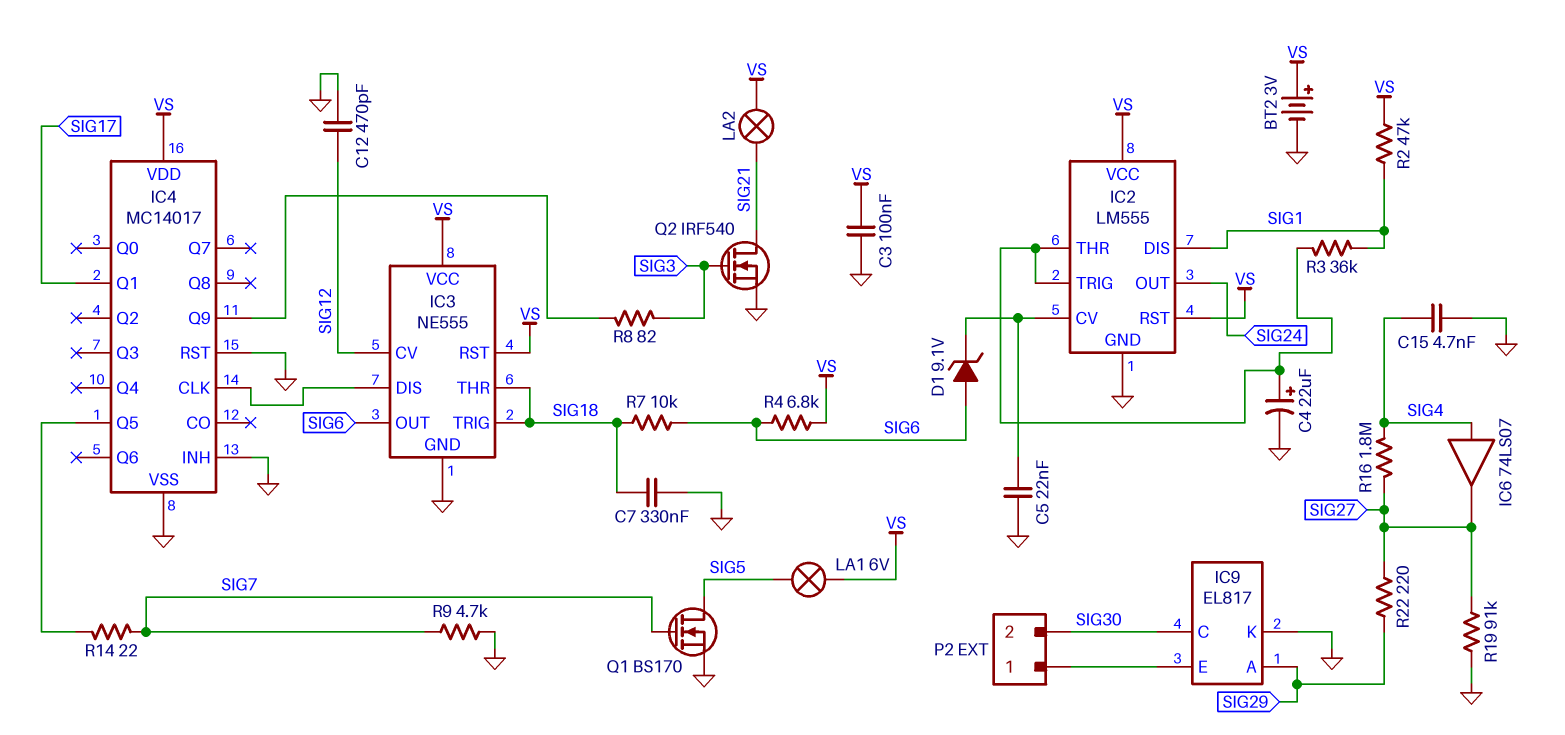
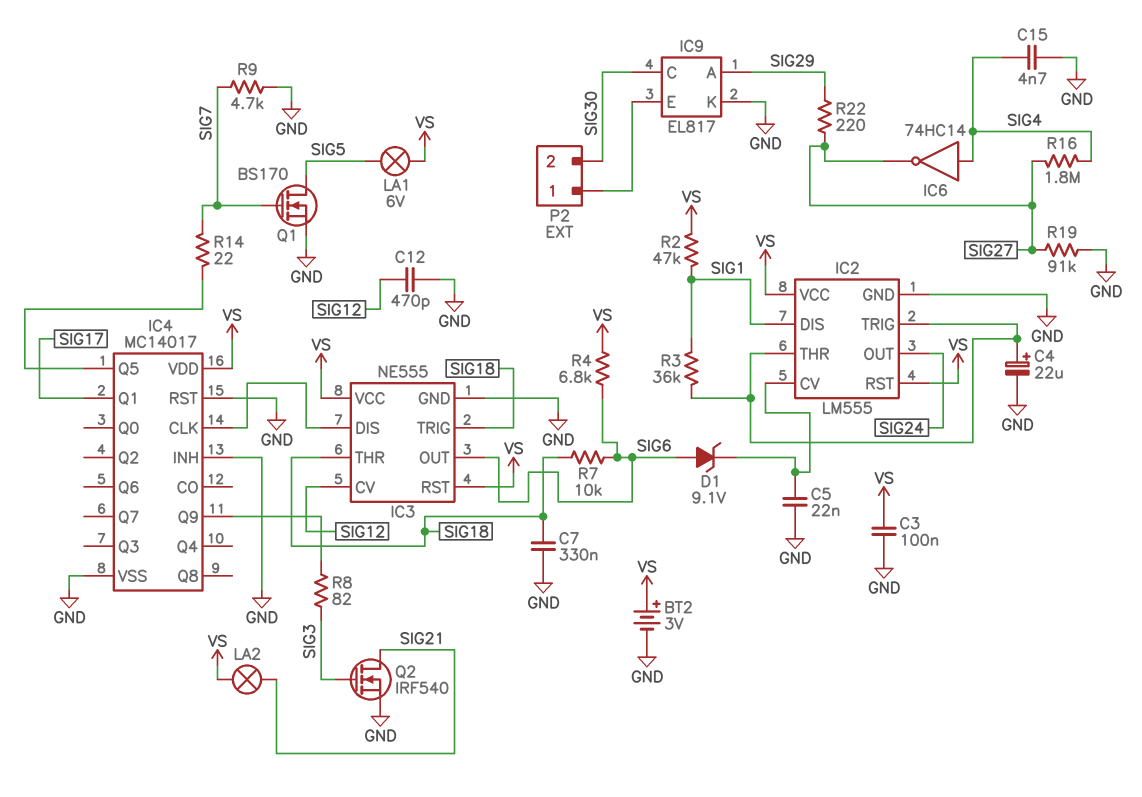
IC6: buffer 74LS07 (in SIG4, out SIG27) -> NOT 74HC14 (in SIG4, out SIG27)

